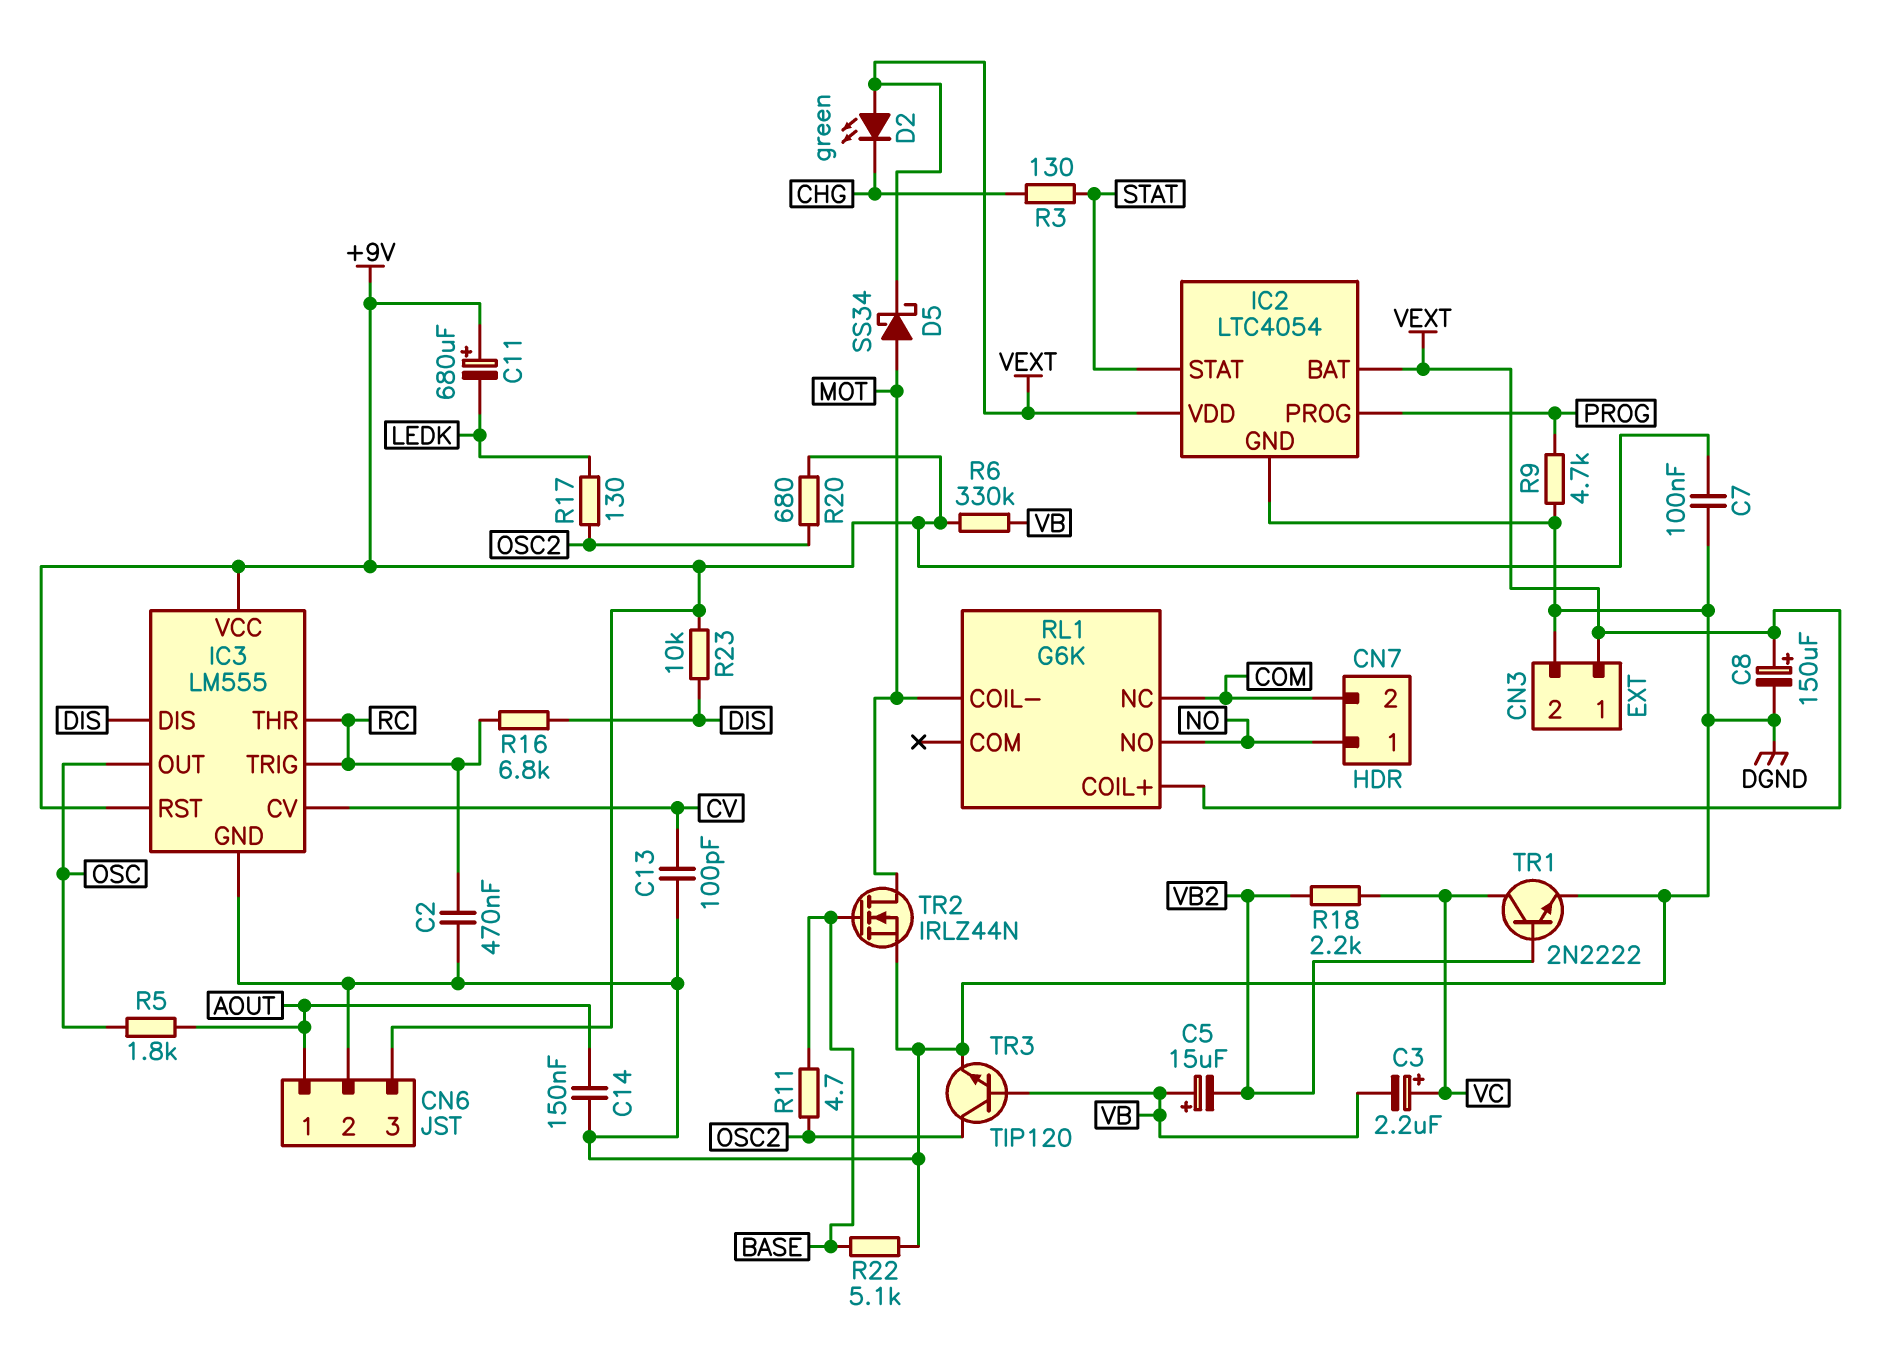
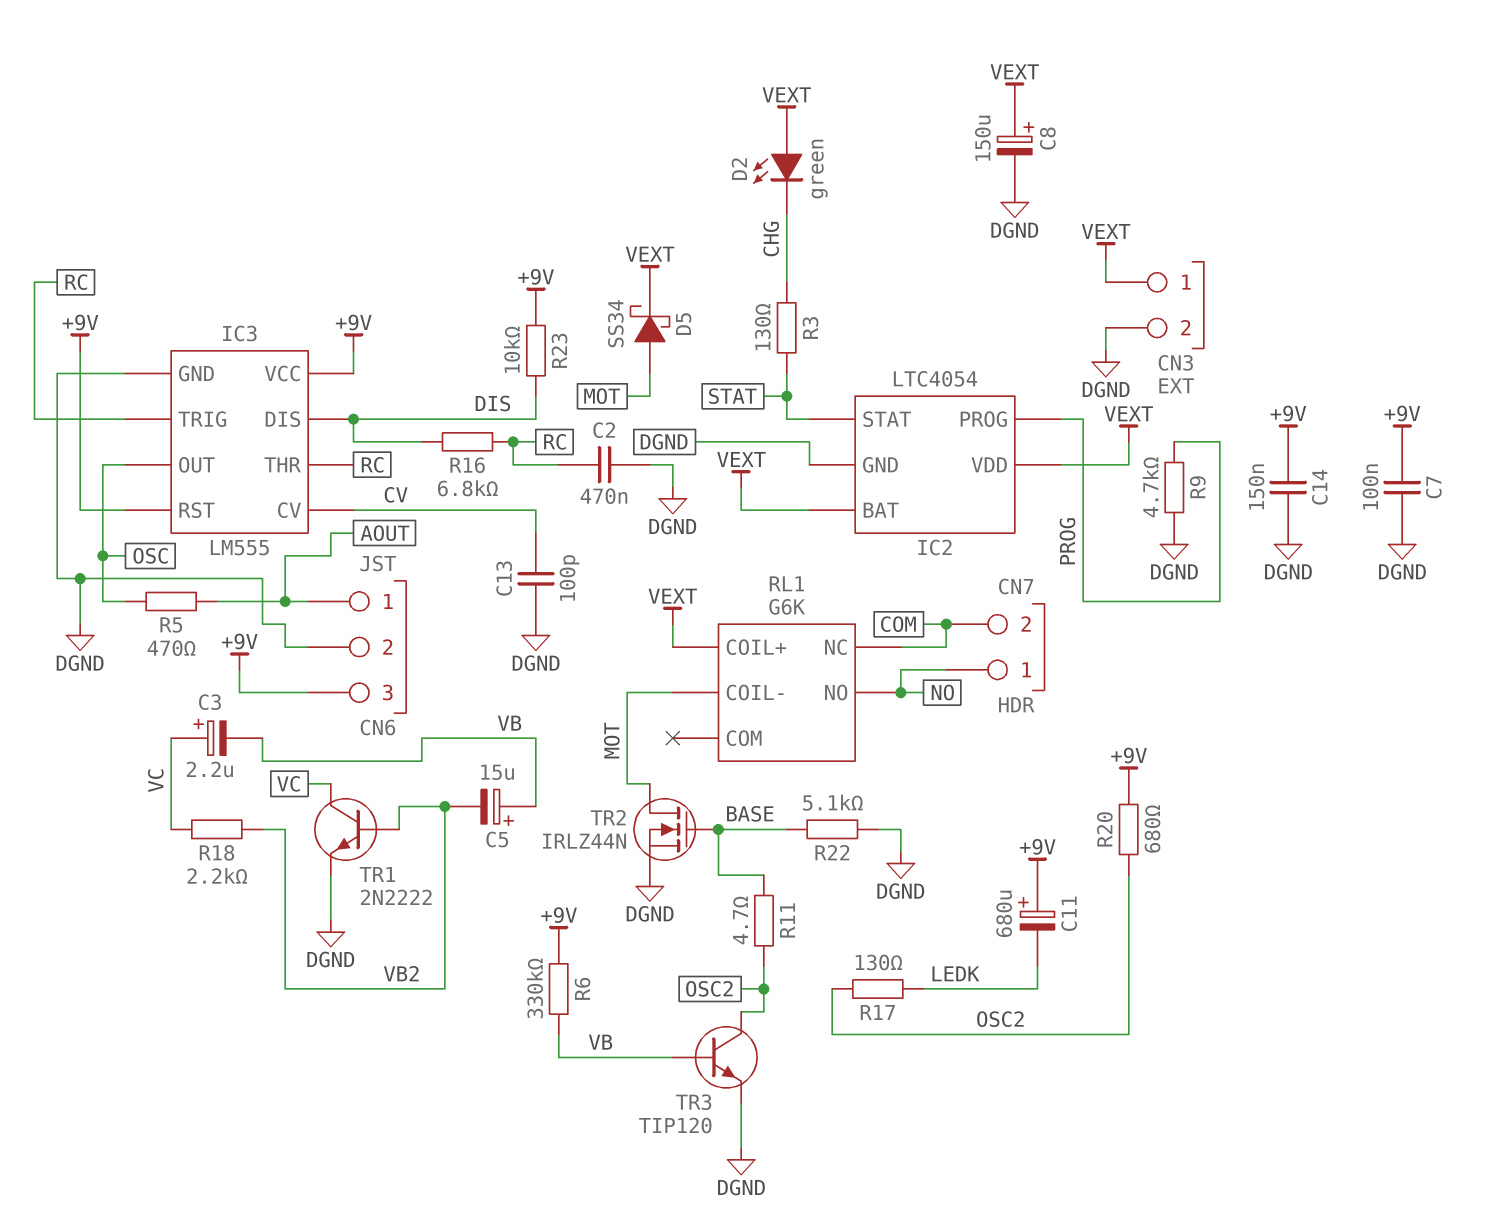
C14: 150nF (AOUT, DGND) -> 150nF (+9V, DGND)
R5: 1.8k (AOUT, OSC) -> 470 (AOUT, OSC)

